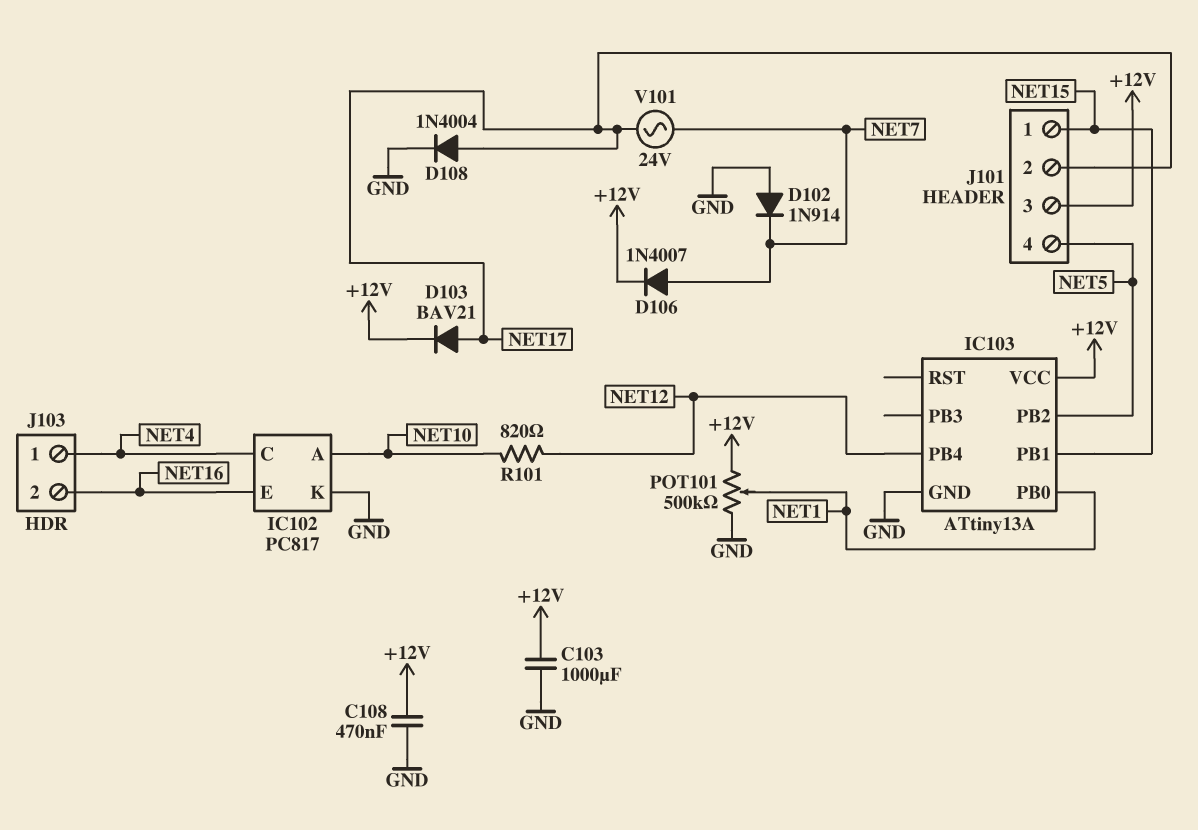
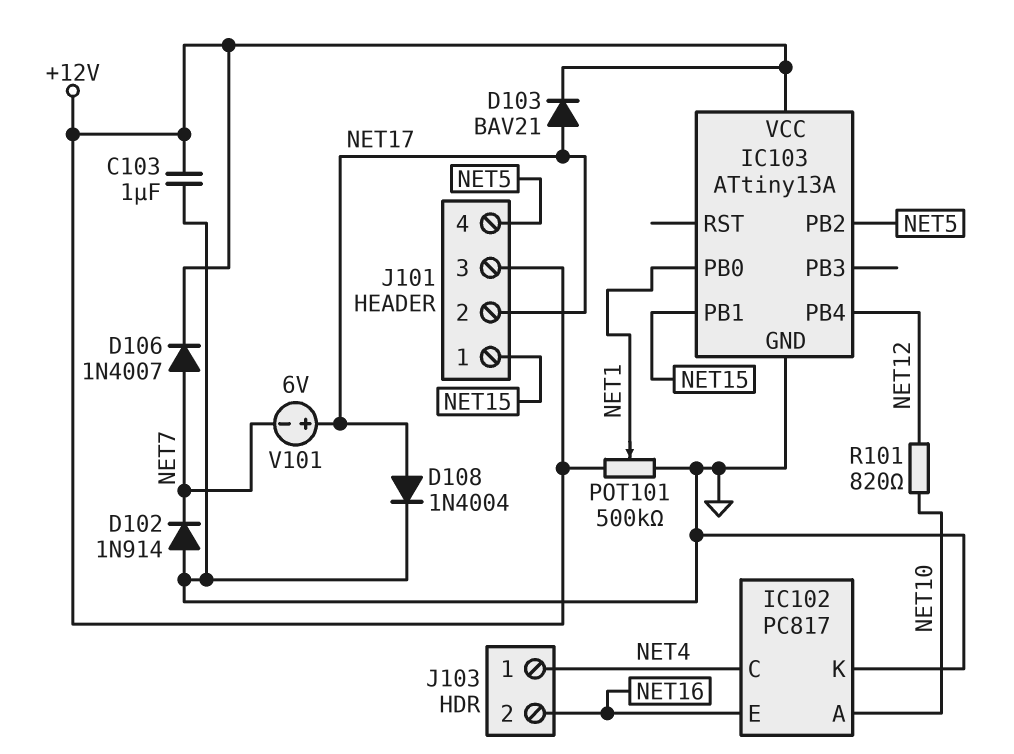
C103: 1000uF (+12V, GND) -> 1uF (+12V, GND)
C108: 470nF (+12V, GND) -> none
V101: AC 24V (NET7, NET17) -> 6V (plus NET17, minus NET7)

